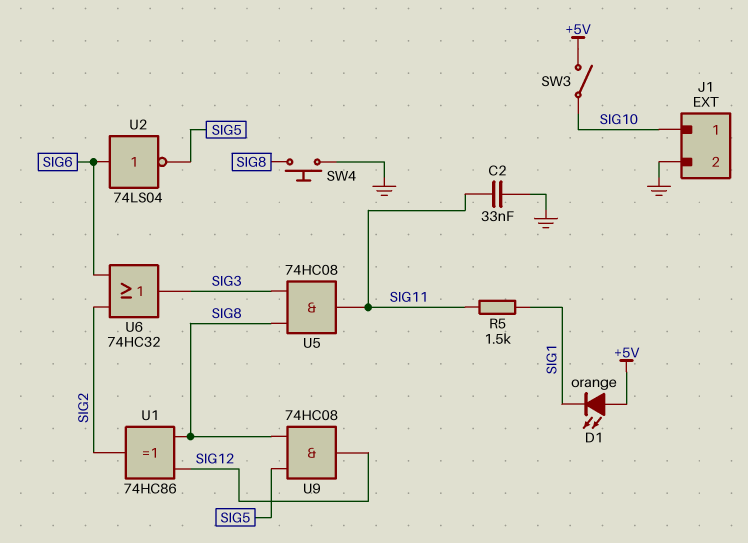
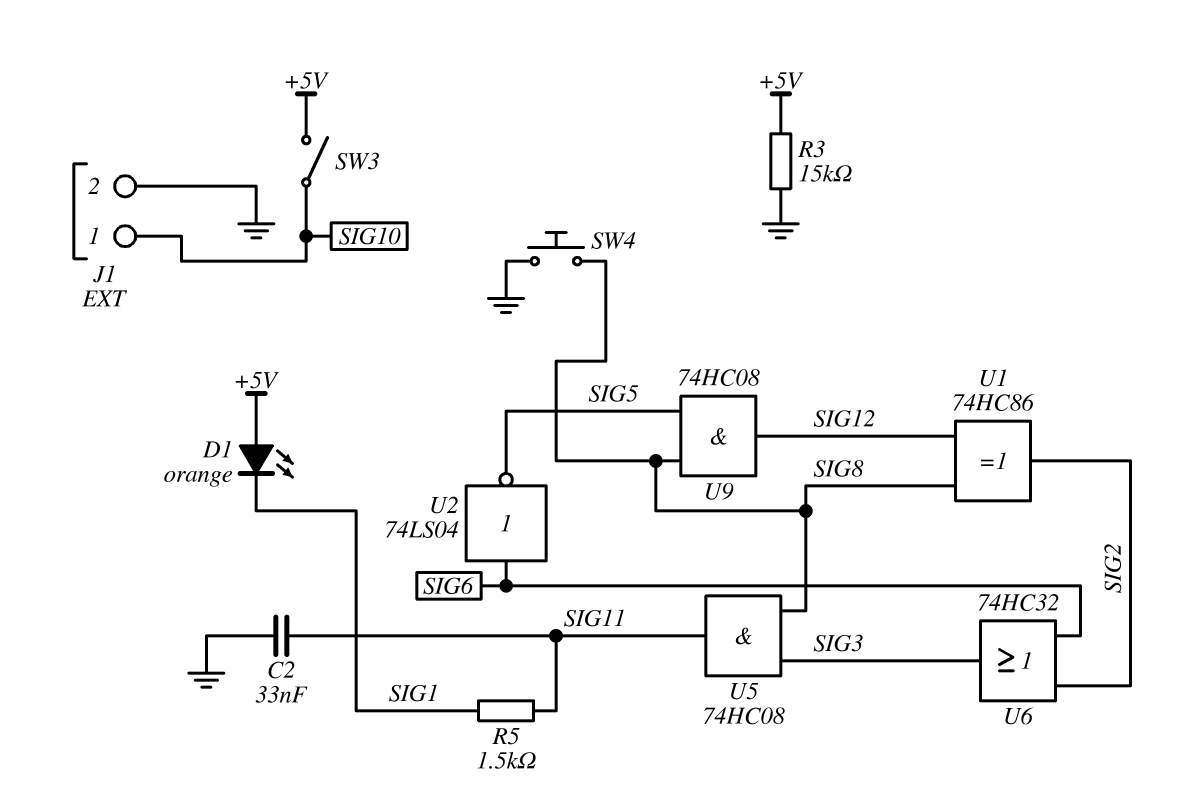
R3: none -> 15k (+5V, GND)

